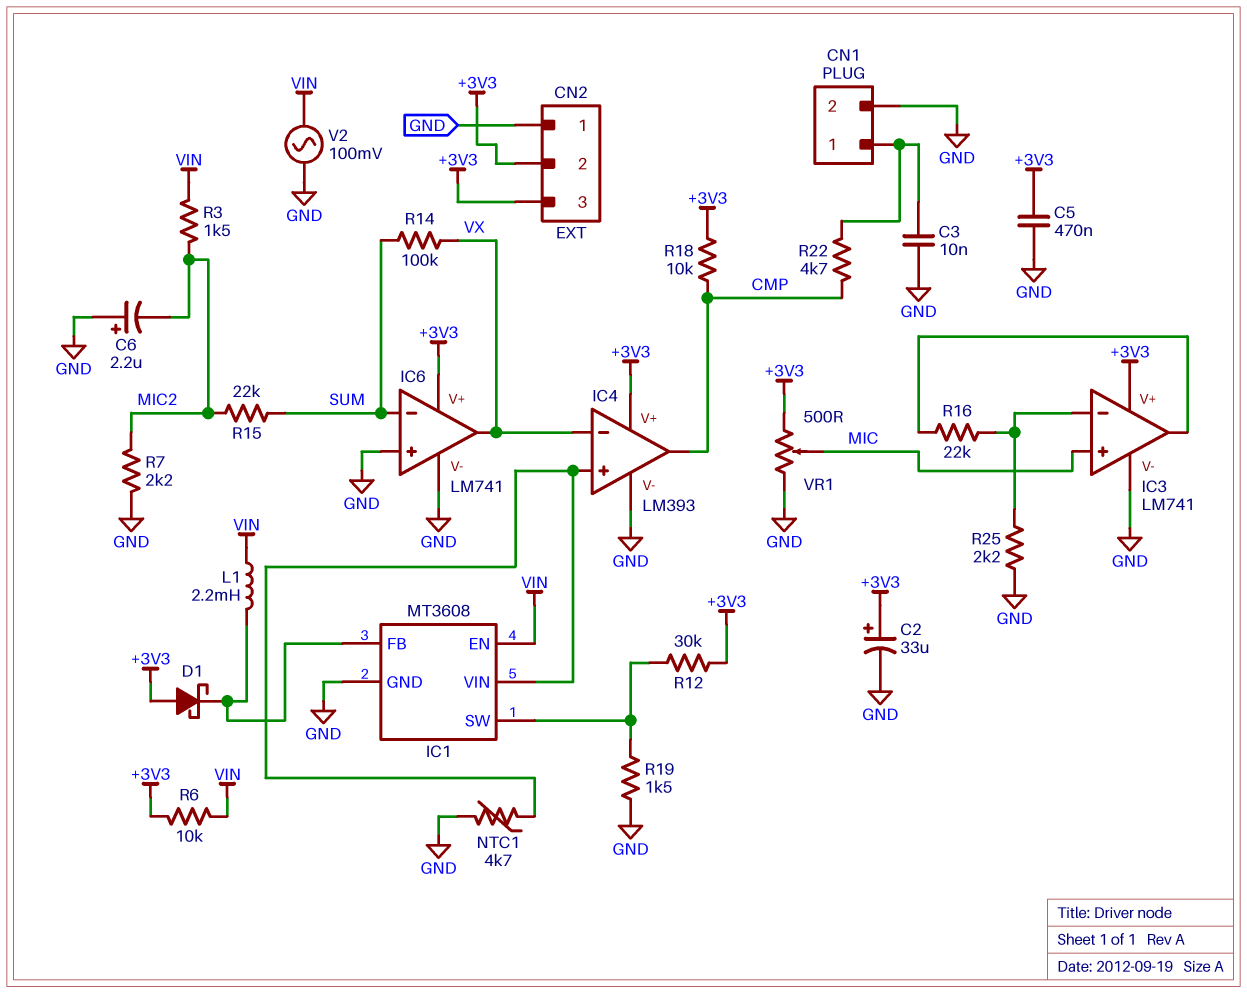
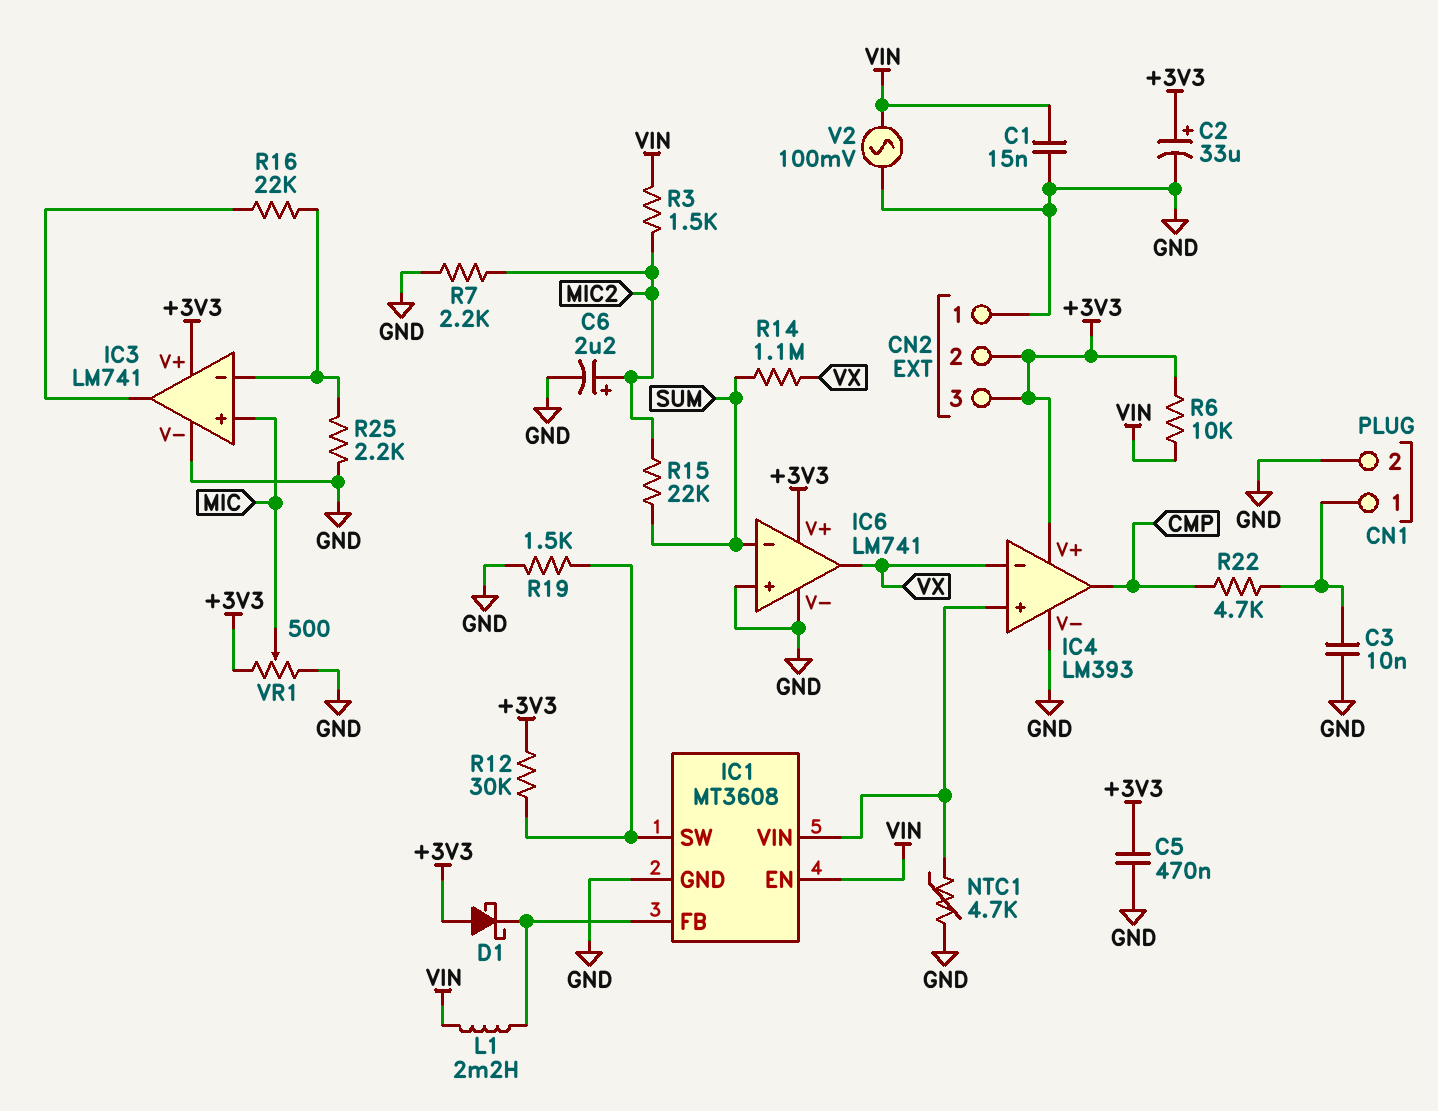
C1: none -> 15nF (GND, VIN)
C6: 2.2uF (plus GND, minus MIC2) -> 2.2uF (plus MIC2, minus GND)
R14: 100k (SUM, VX) -> 1.1M (SUM, VX)
R18: 10k (+3V3, CMP) -> none

